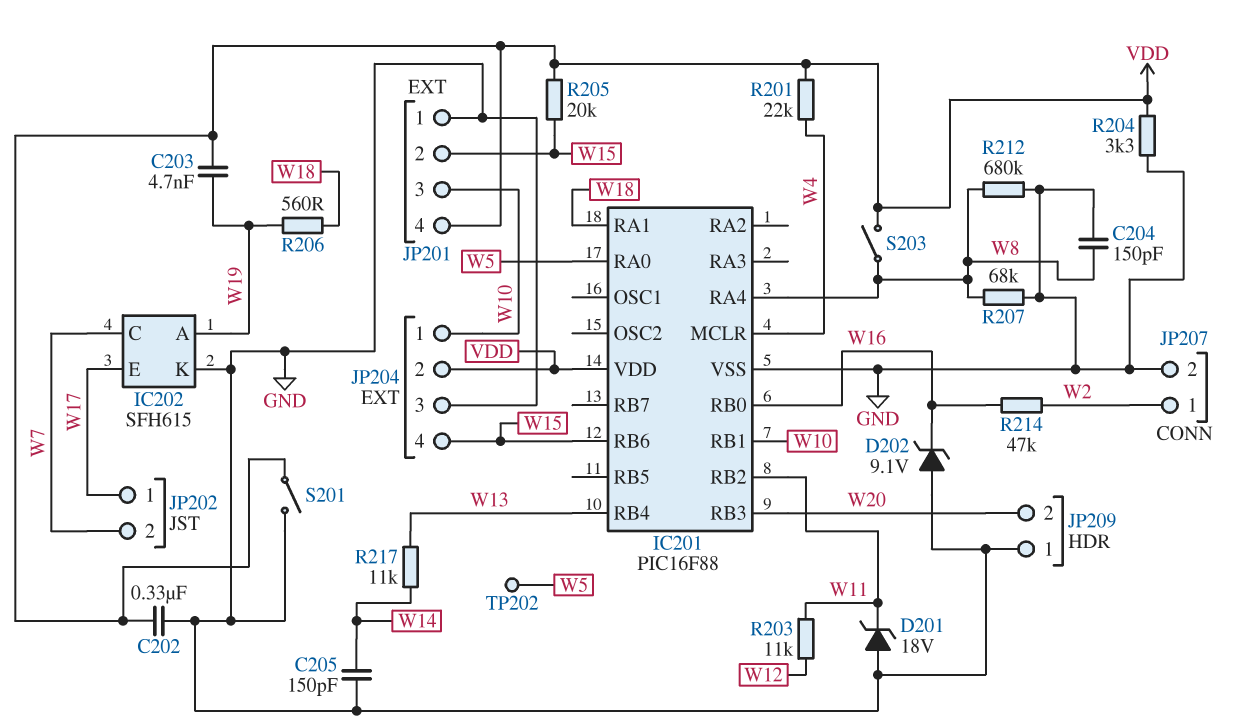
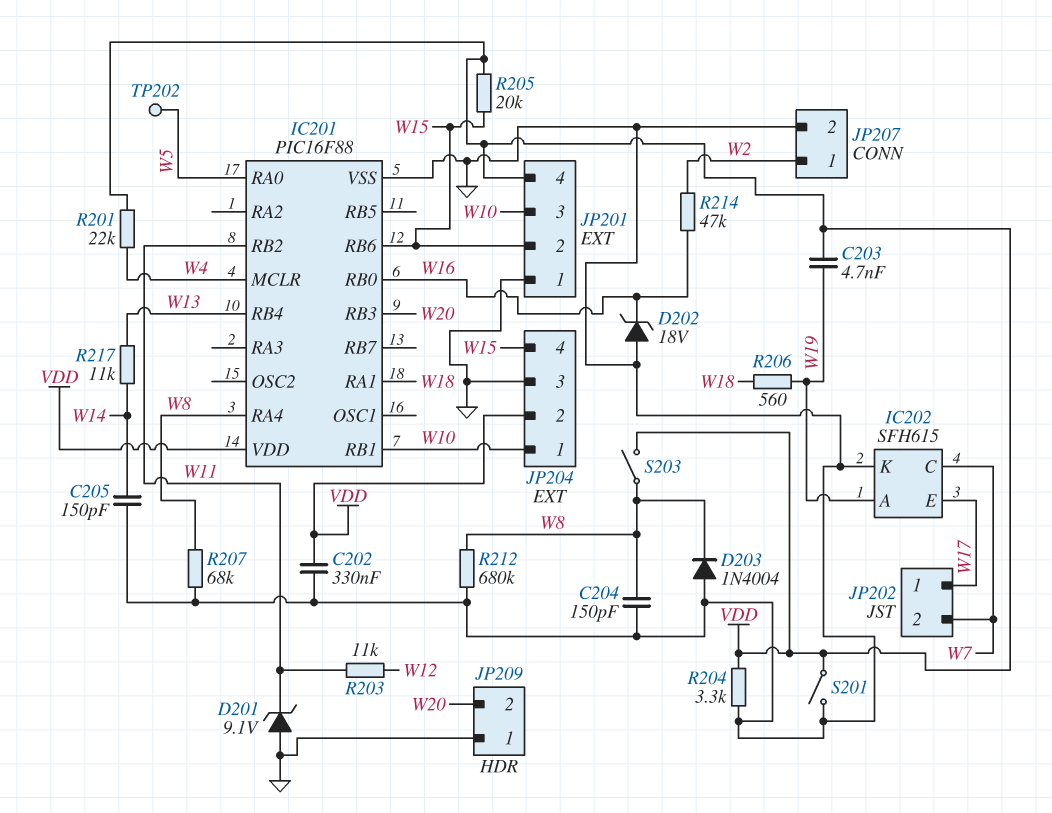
D201: zener 18V (A GND, K W11) -> zener 9.1V (A GND, K W11)
D202: zener 9.1V (A GND, K W16) -> zener 18V (A GND, K W16)
D203: none -> diode 1N4004 (A GND, K W8)

